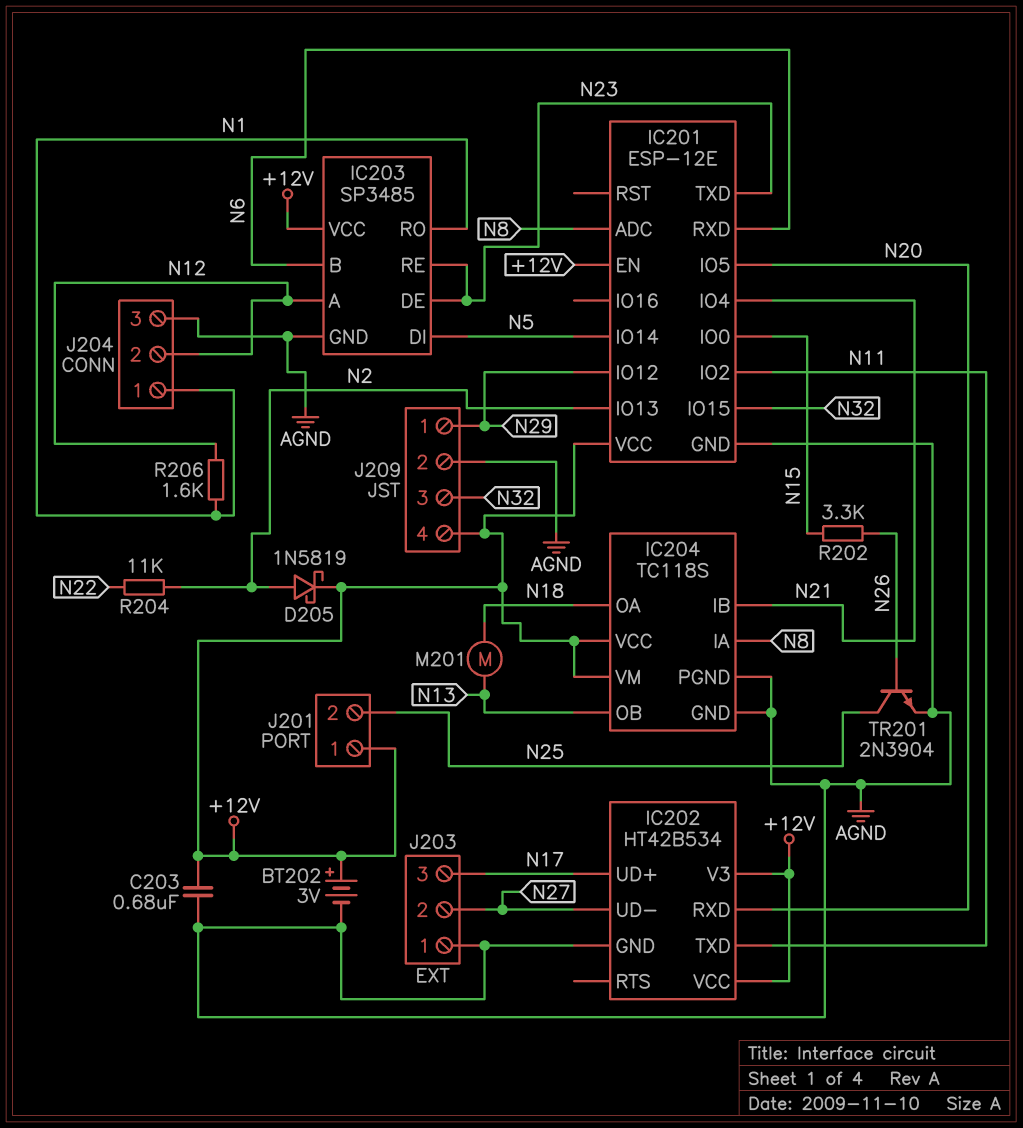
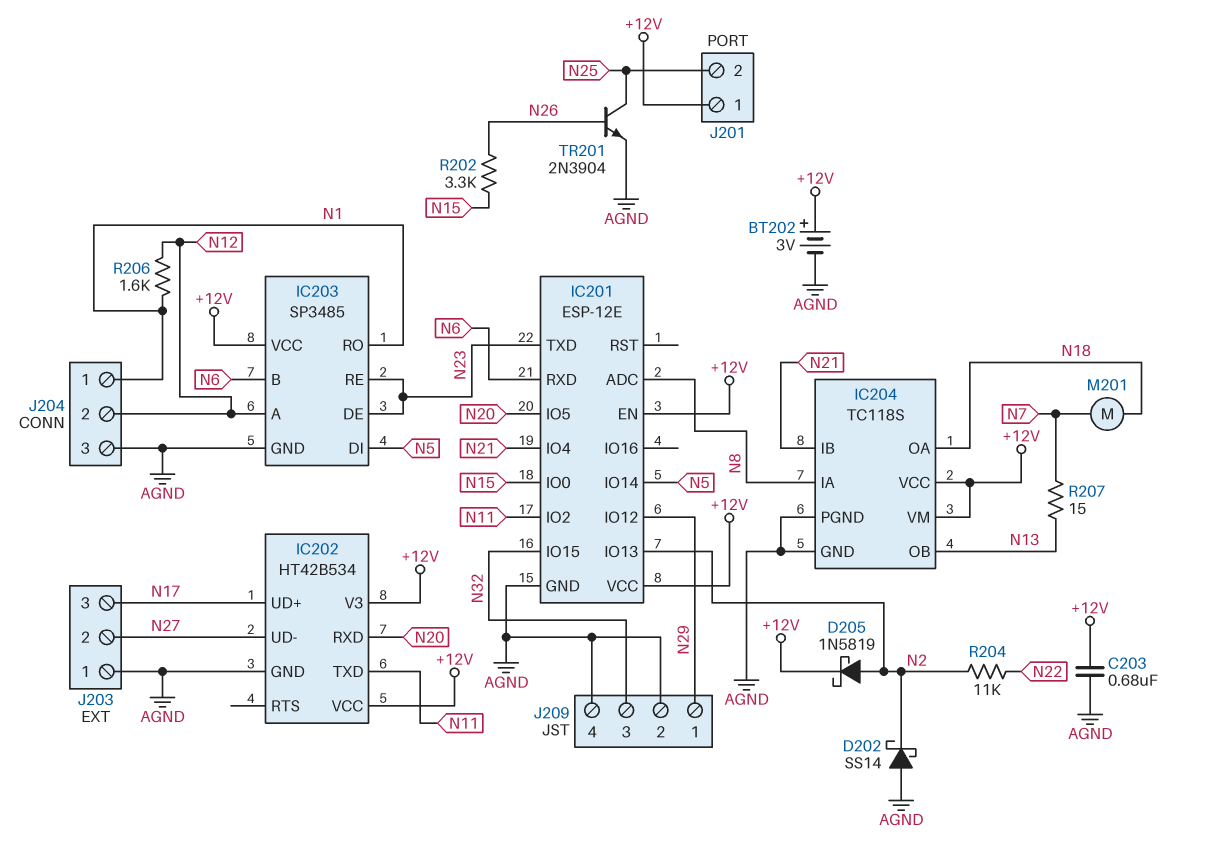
D202: none -> schottky SS14 (A AGND, K N2)
J209 pin 4: +12V -> AGND
M201: motor (N13, N18) -> motor (N7, N18)
R207: none -> 15 (N7, N13)

